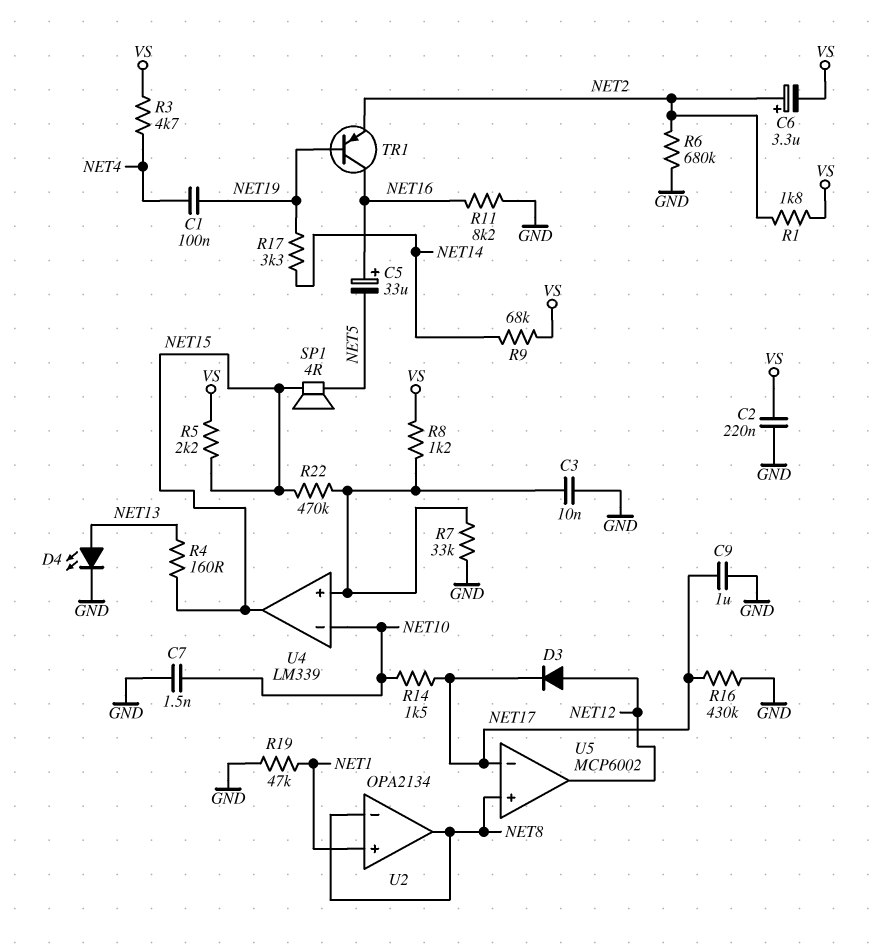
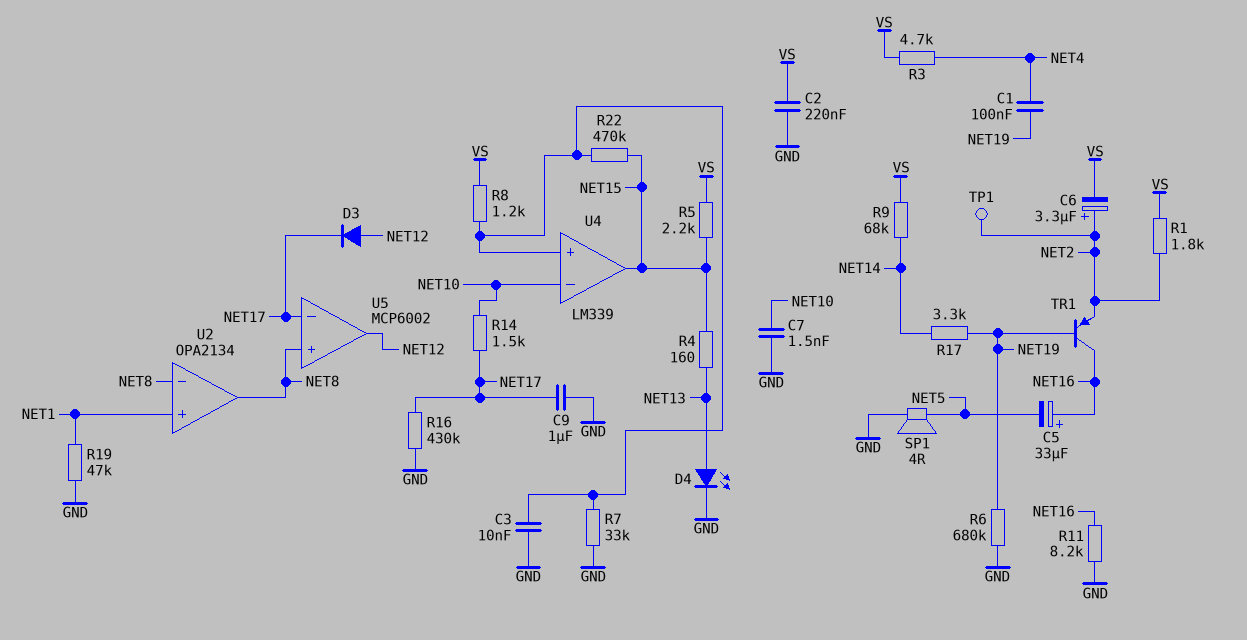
R6: 680k (GND, NET2) -> 680k (GND, NET19)
SP1: speaker 4R (NET5, NET15) -> speaker 4R (GND, NET5)
TP1: none -> test point (NET2)

